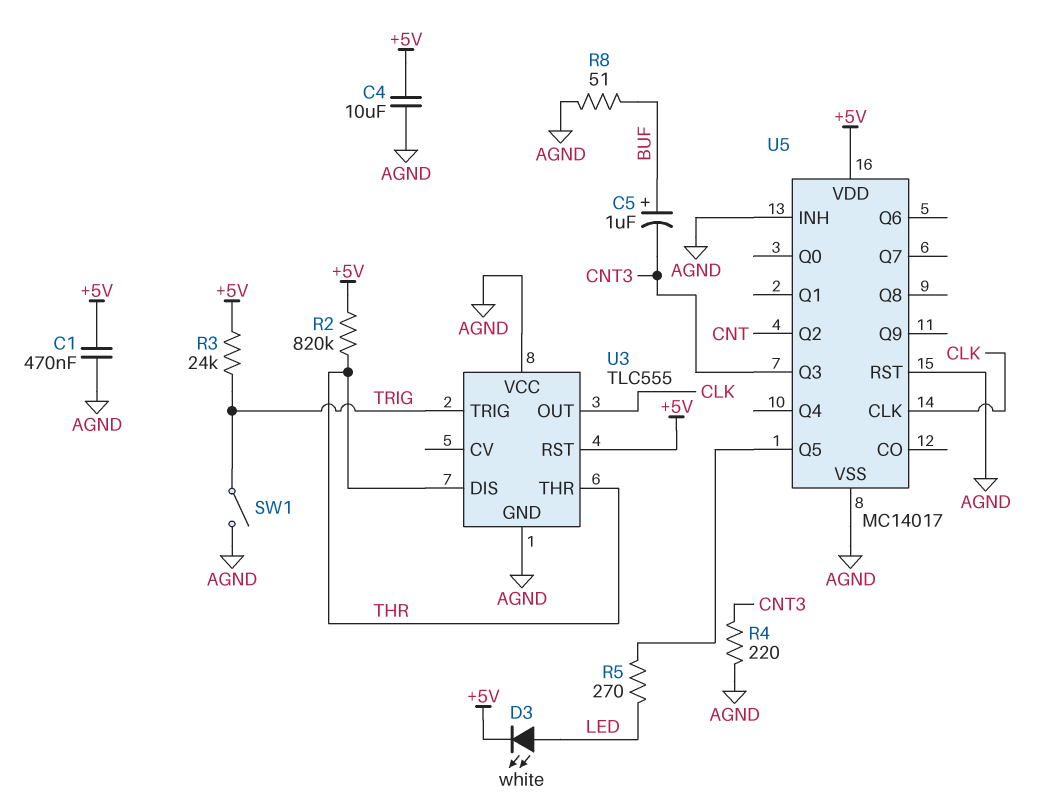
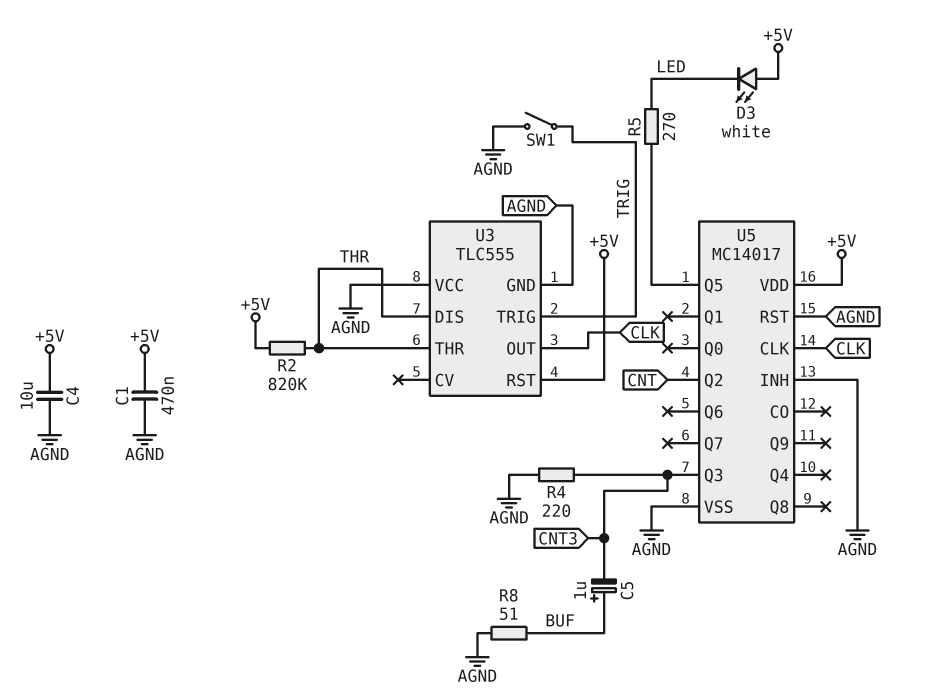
D3: LED white (A LED, K +5V) -> LED white (A +5V, K LED)
R3: 24k (+5V, TRIG) -> none

